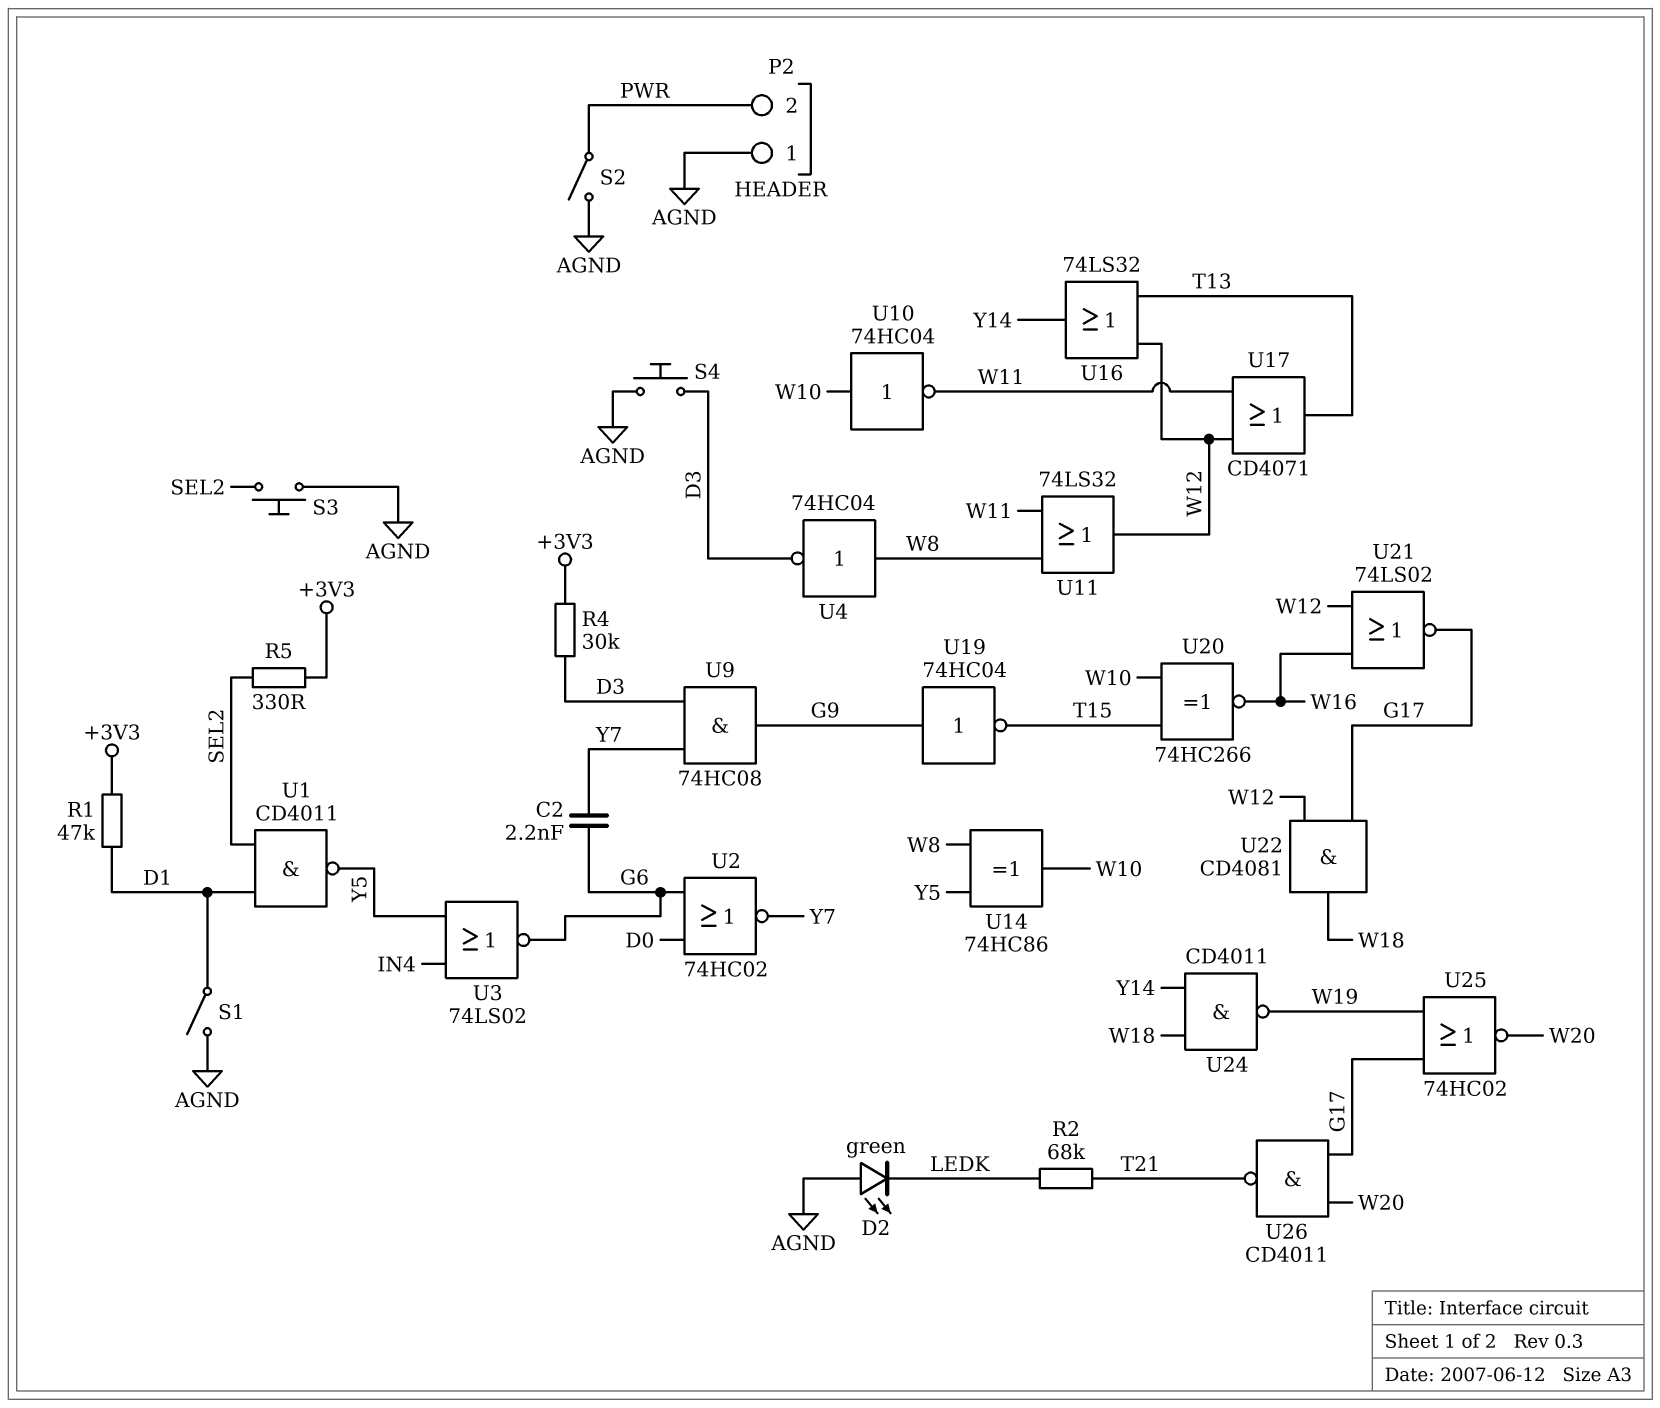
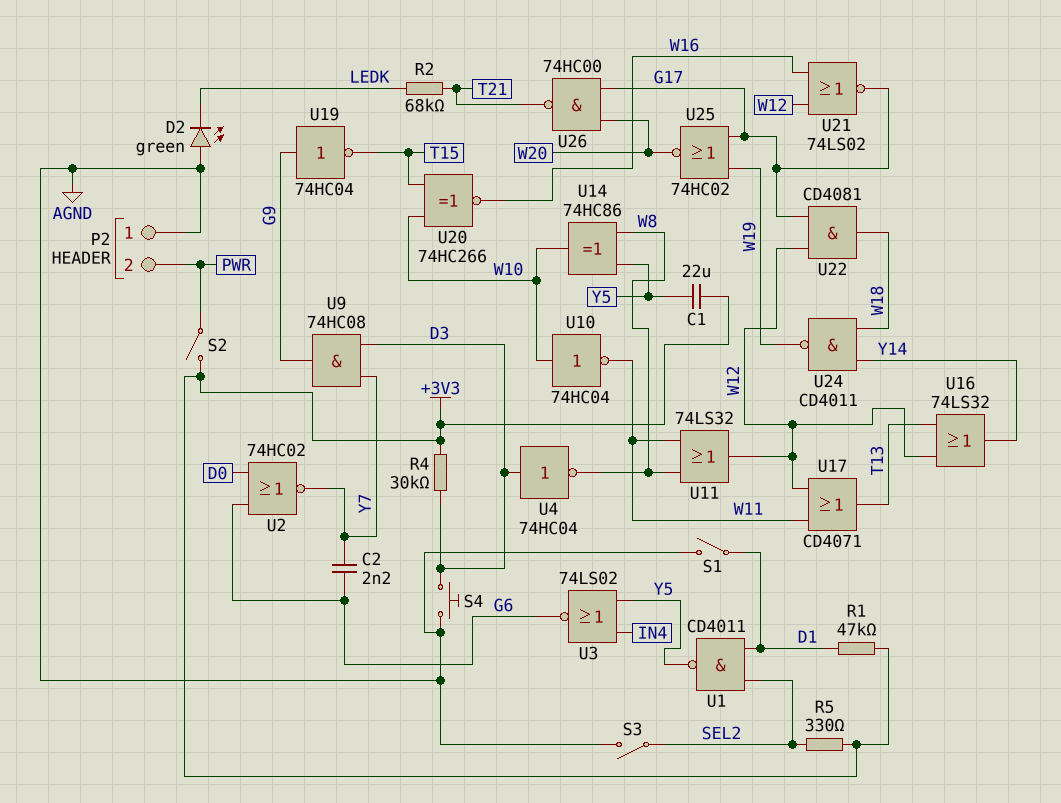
C1: none -> 22uF (+3V3, Y5)
S2: switch (AGND, PWR) -> switch (+3V3, PWR)
S3: button (AGND, SEL2) -> switch (AGND, SEL2)
U4: NOT 74HC04 (in W8, out D3) -> NOT 74HC04 (in D3, out W8)
U26: NAND CD4011 (in G17, in W20, out T21) -> NAND 74HC00 (in G17, in W20, out T21)

